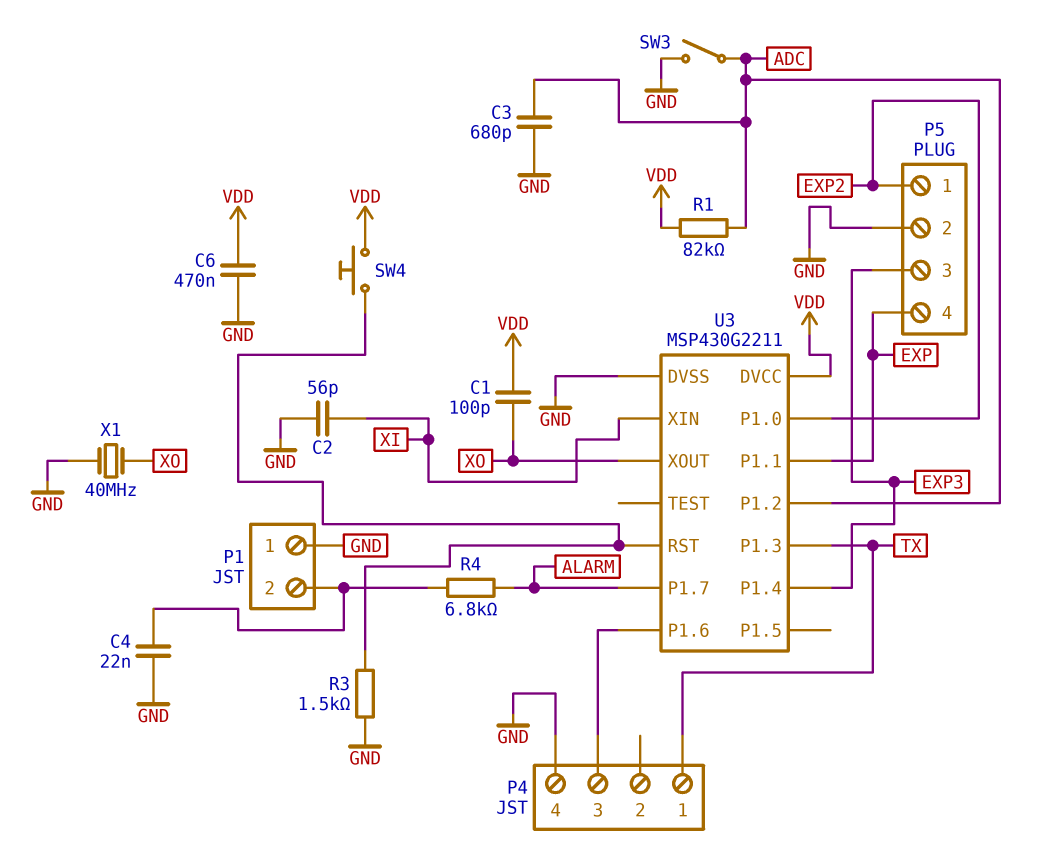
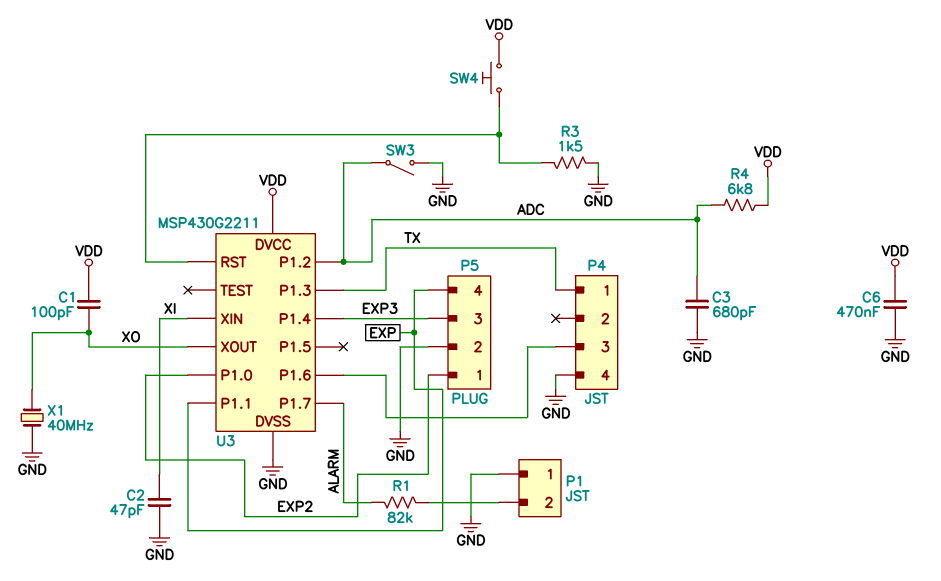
C2: 56pF (GND, XI) -> 47pF (GND, XI)
C4: 22nF (GND, P1/2) -> none
R1: 82k (ADC, VDD) -> 82k (ALARM, P1/2)
R4: 6.8k (ALARM, P1/2) -> 6.8k (ADC, VDD)

